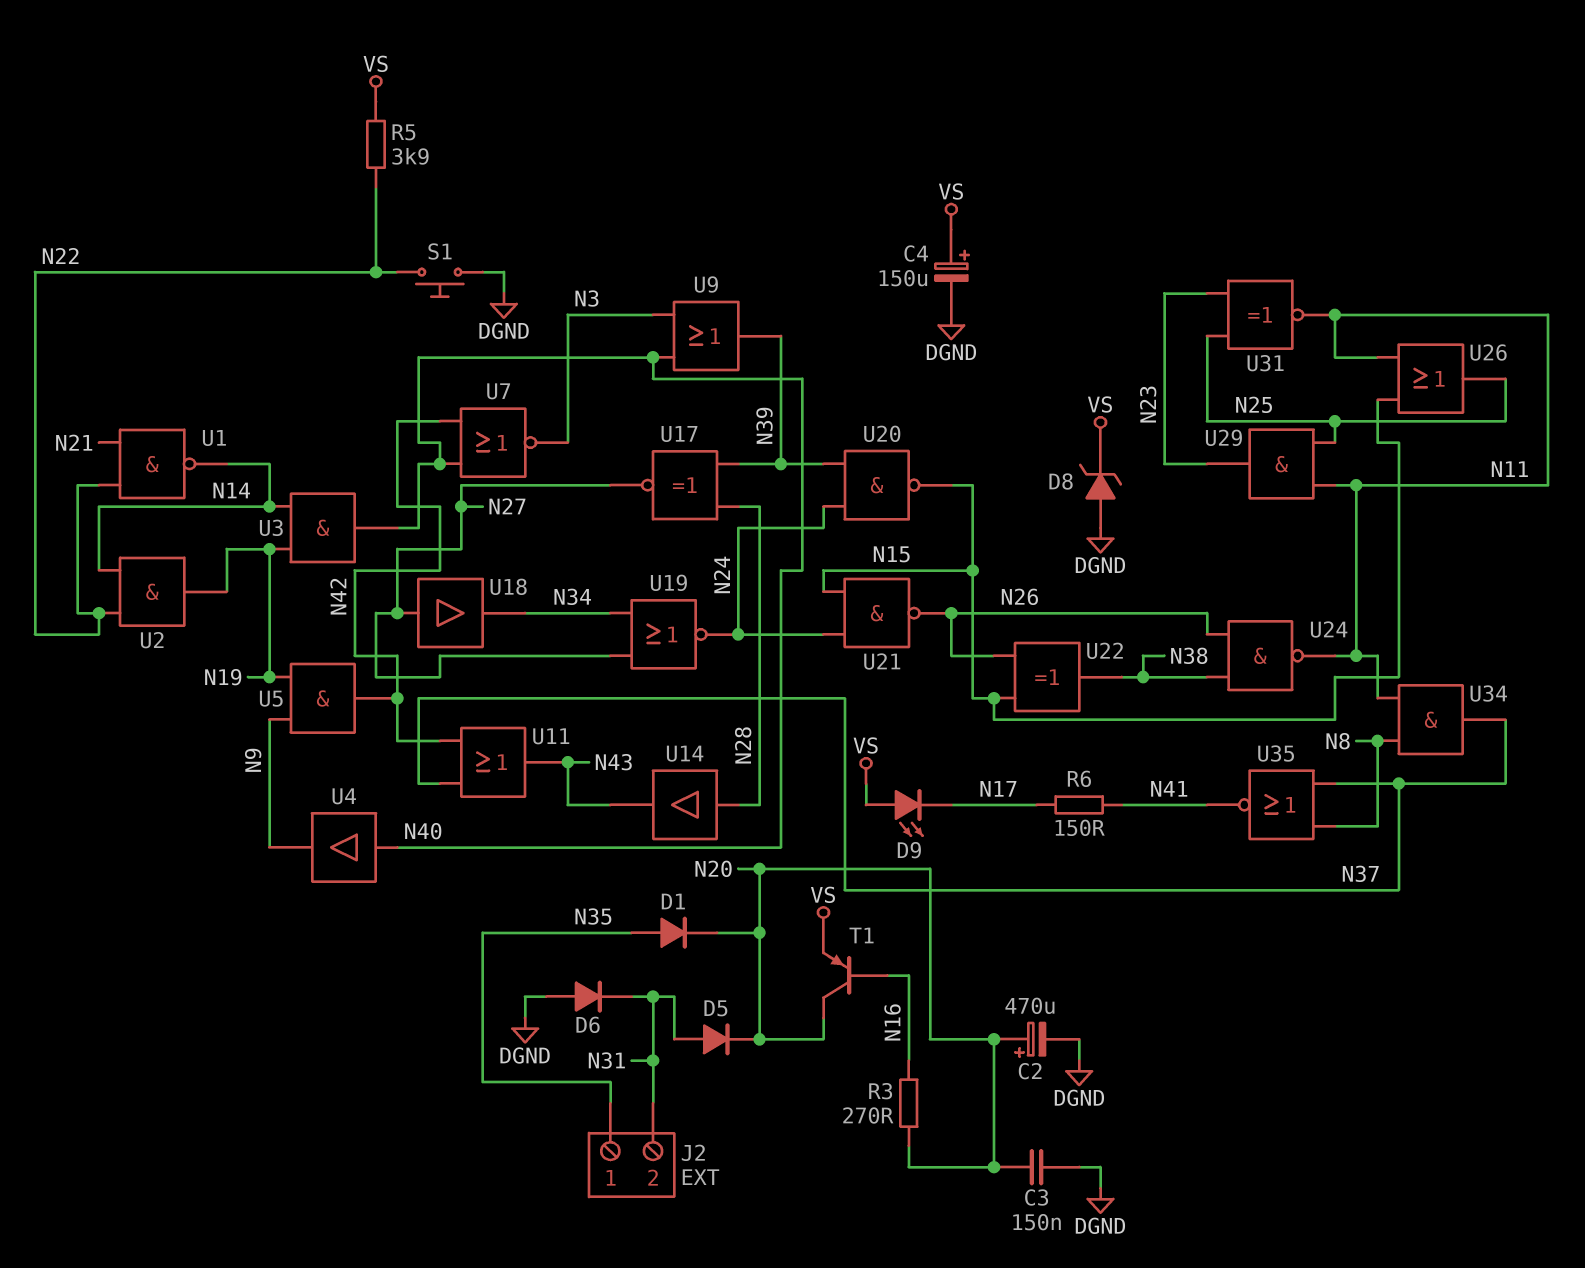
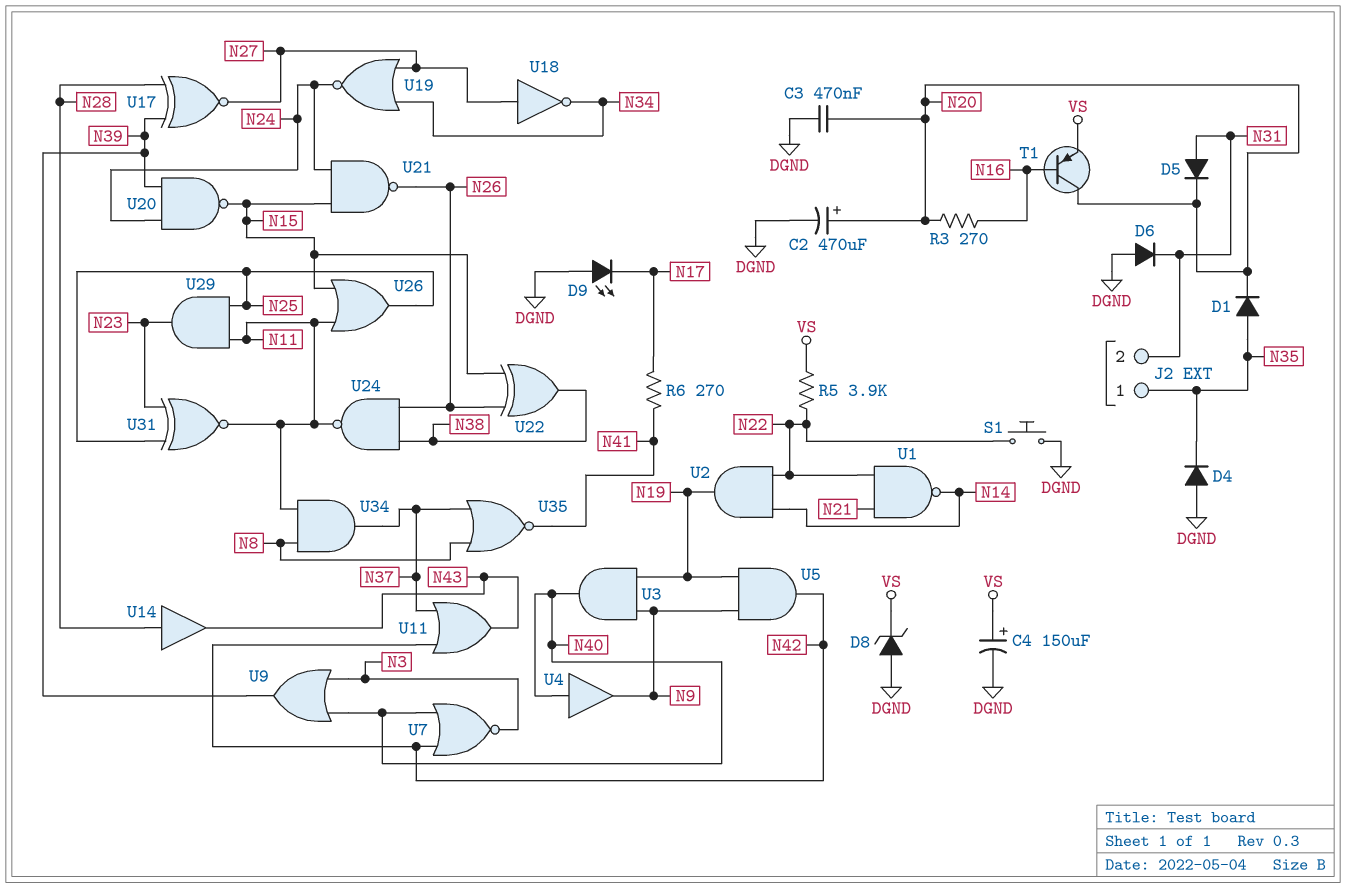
C3: 150nF (DGND, N20) -> 470nF (DGND, N20)
D4: none -> diode (A DGND, K N35)
D9: LED (A VS, K N17) -> LED (A DGND, K N17)
R6: 150 (N17, N41) -> 270 (N17, N41)
U3: AND (in N14, in N19, out N40) -> AND (in N9, in N19, out N40)
U18: buffer (in N27, out N34) -> NOT (in N27, out N34)

